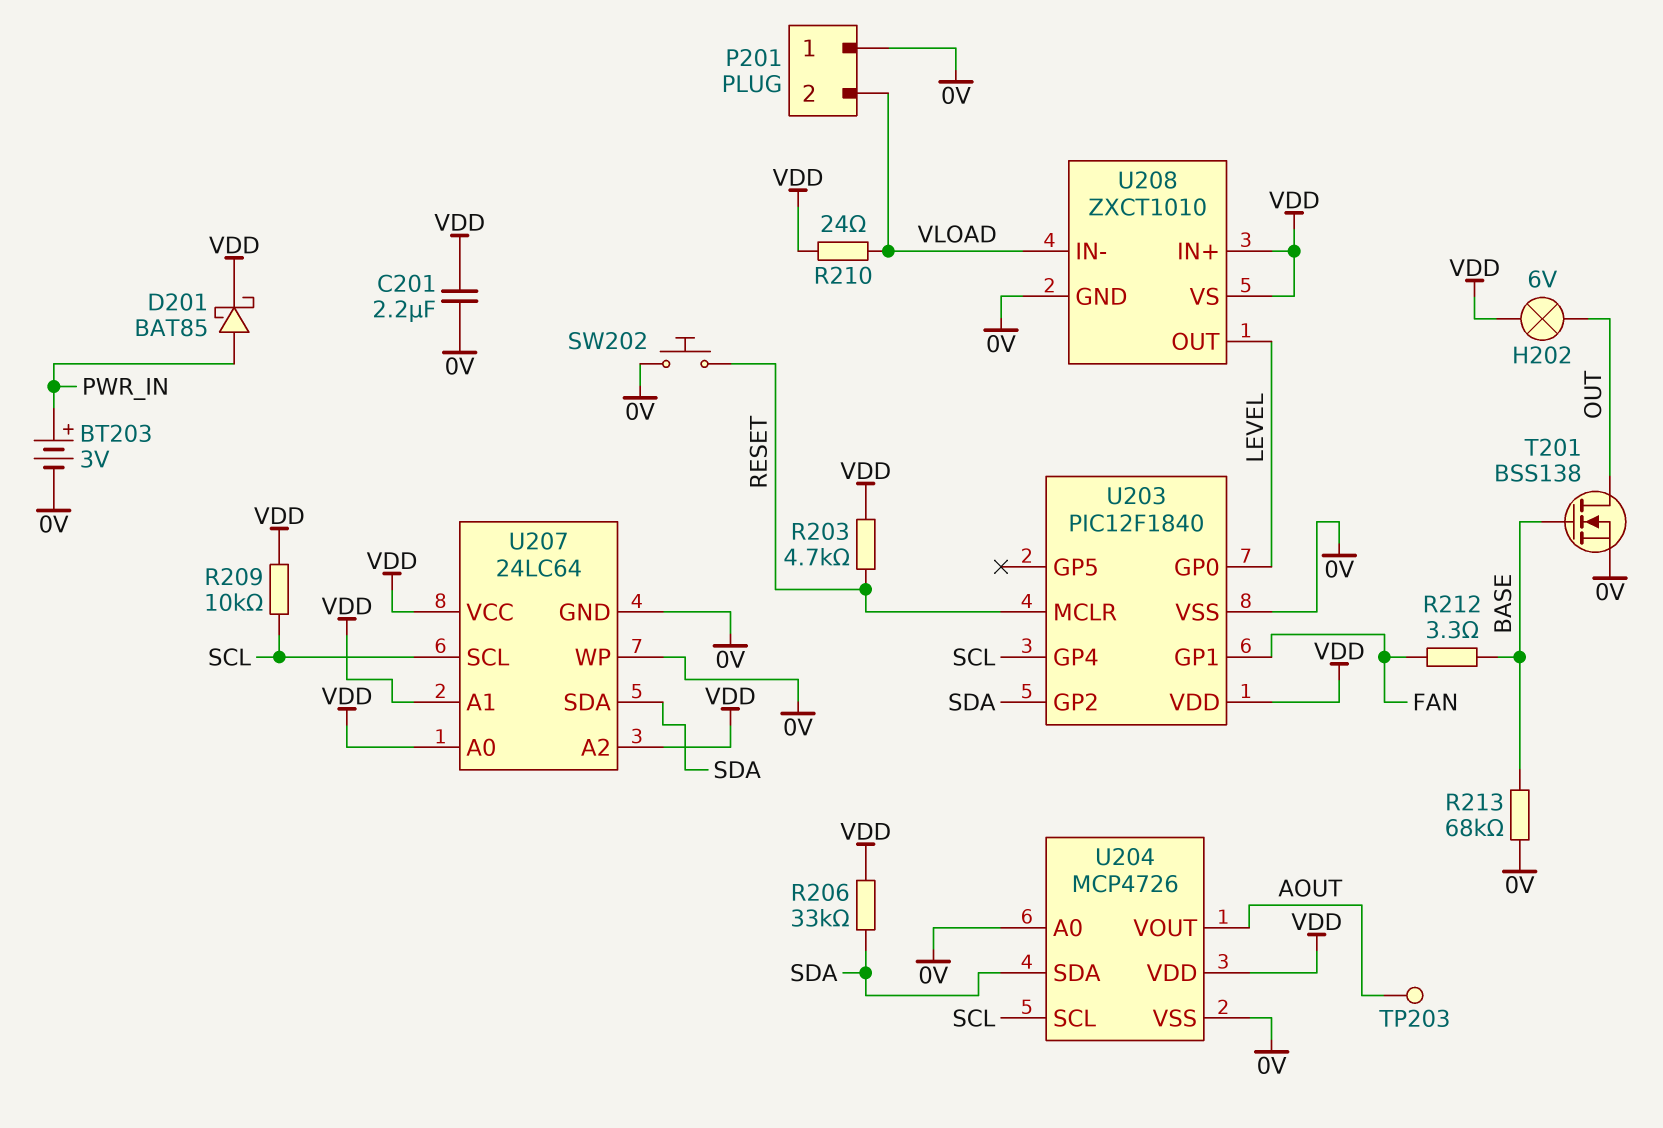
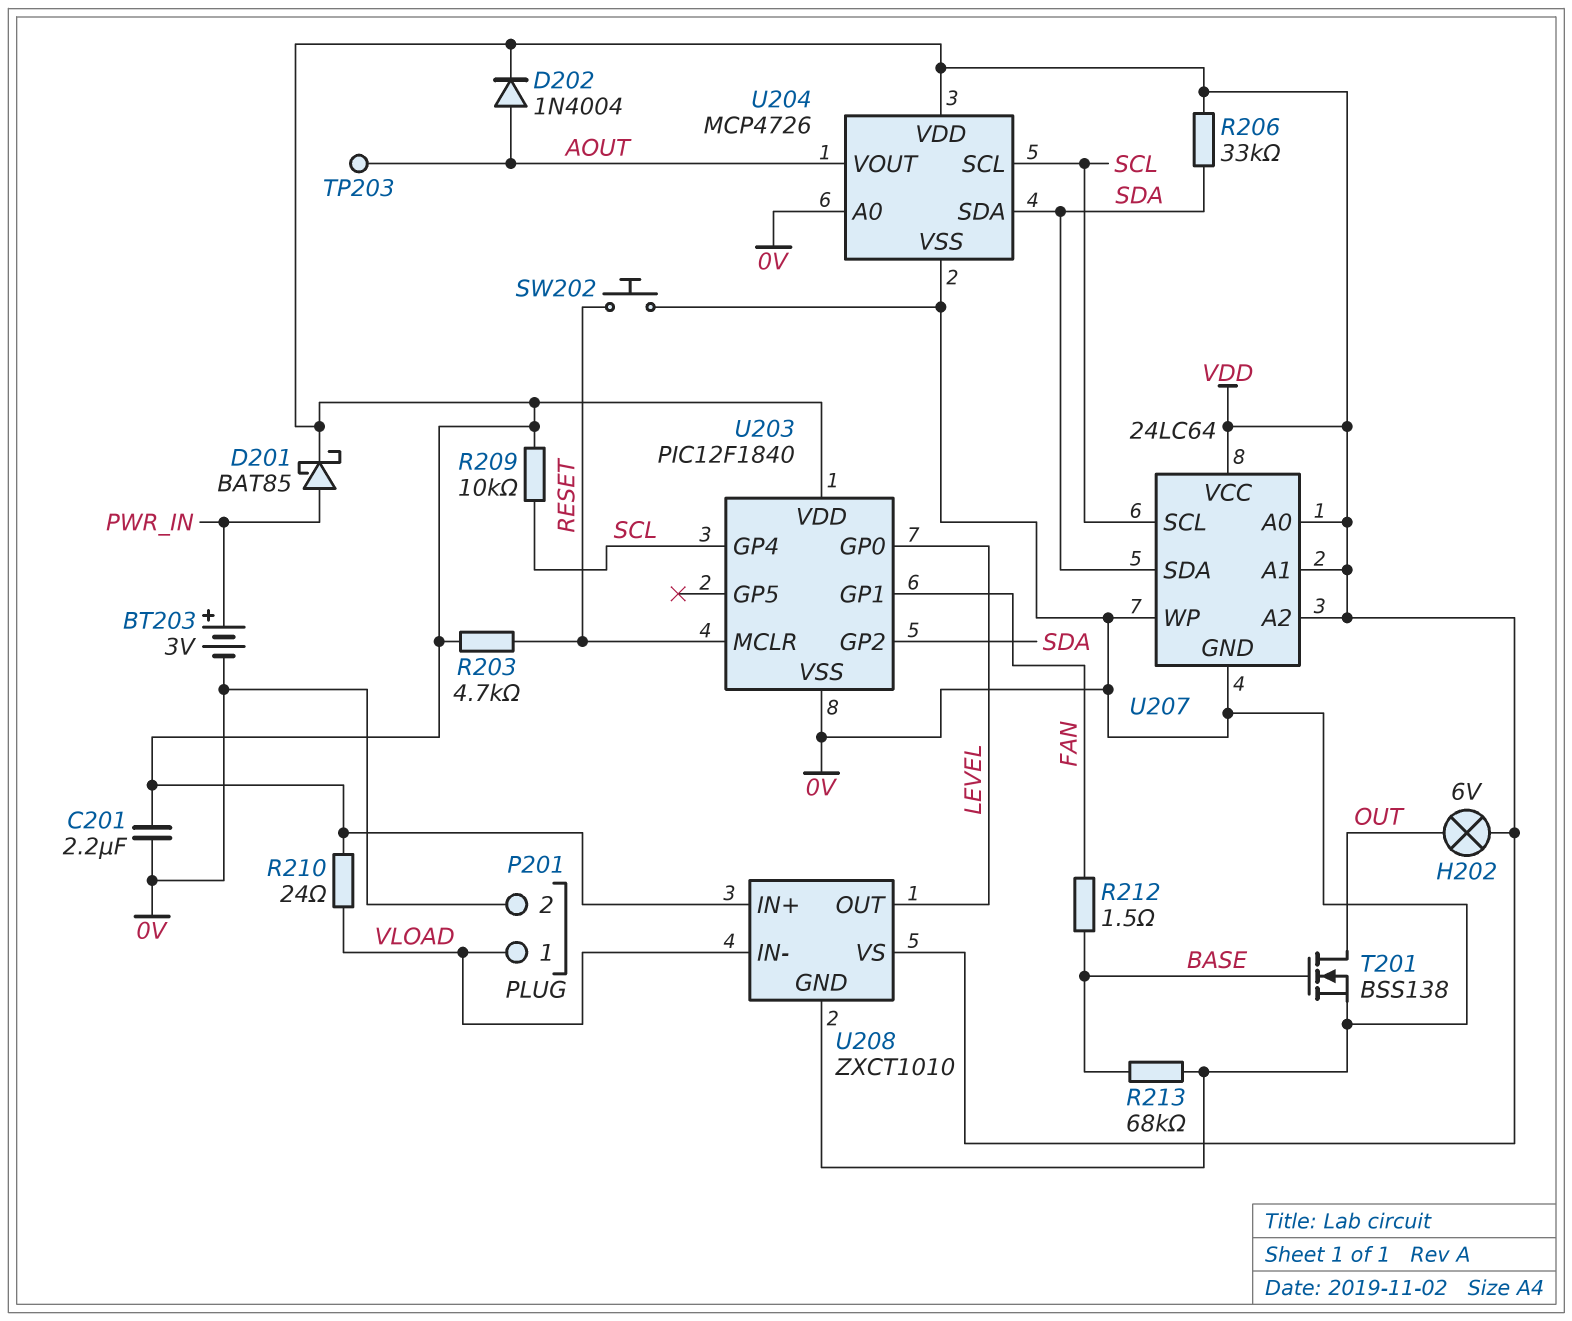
D202: none -> diode 1N4004 (A AOUT, K VDD)
P201 pin 1: 0V -> VLOAD
P201 pin 2: VLOAD -> 0V
R212: 3.3 (BASE, FAN) -> 1.5 (BASE, FAN)

